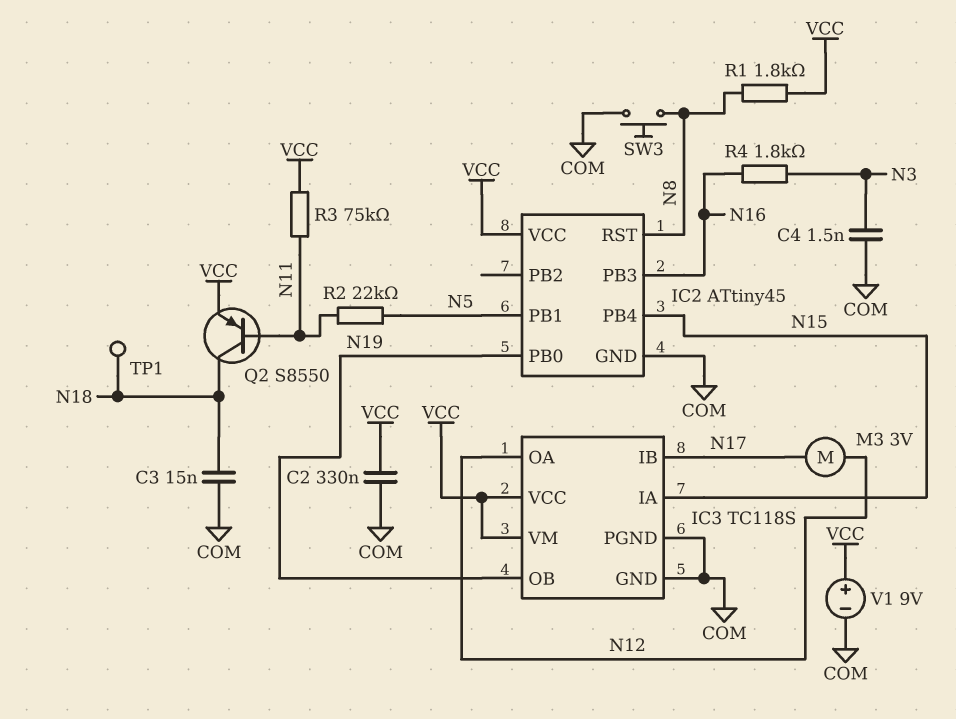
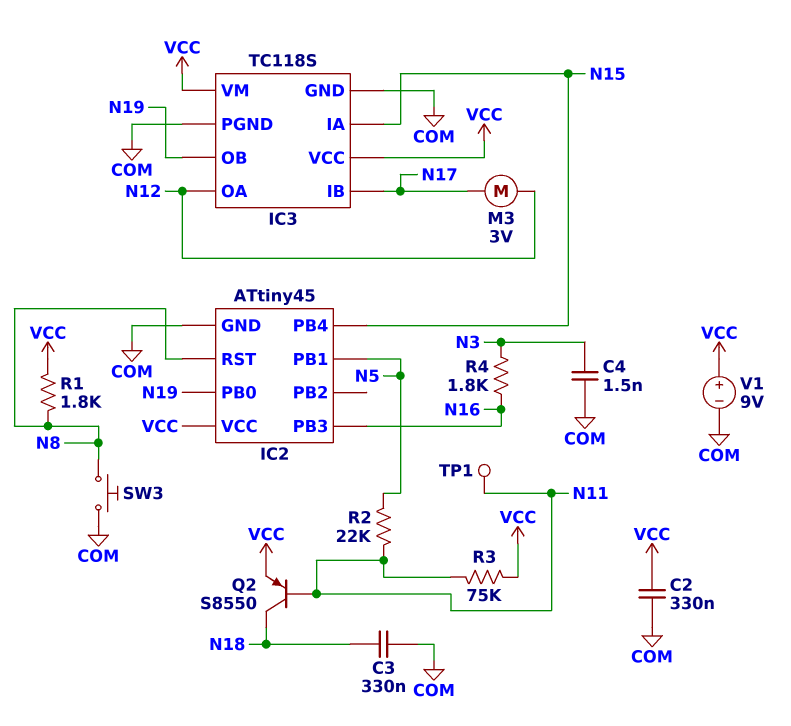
C3: 15nF (COM, N18) -> 330nF (COM, N18)
TP1: test point (N18) -> test point (N11)

